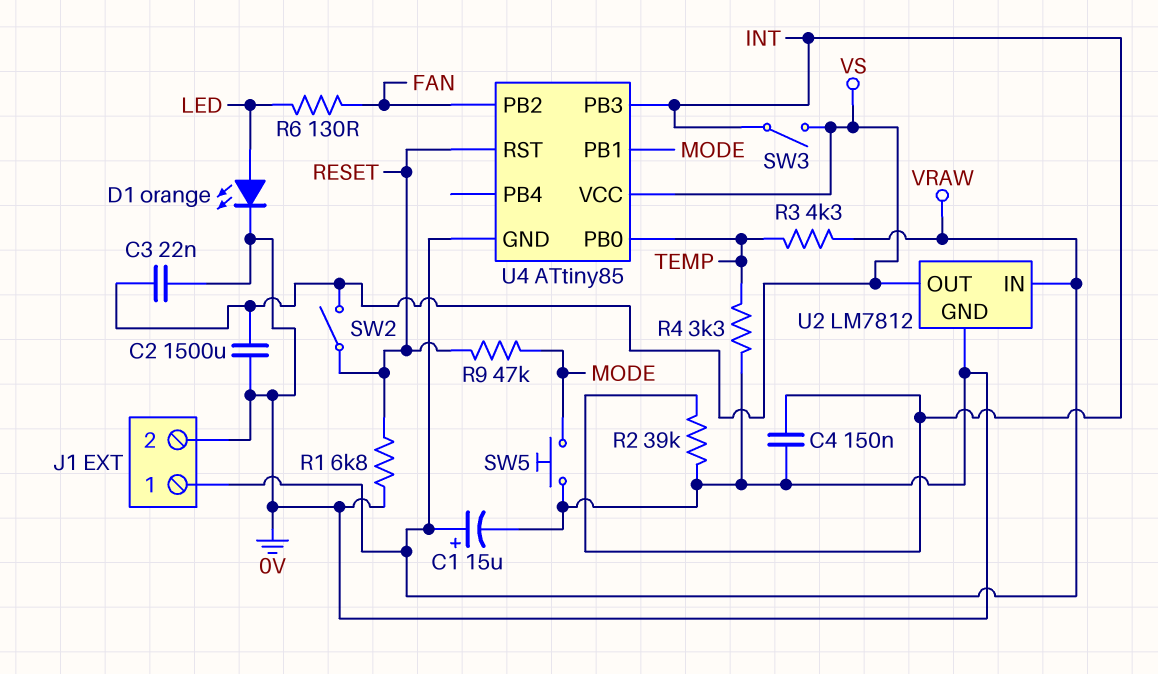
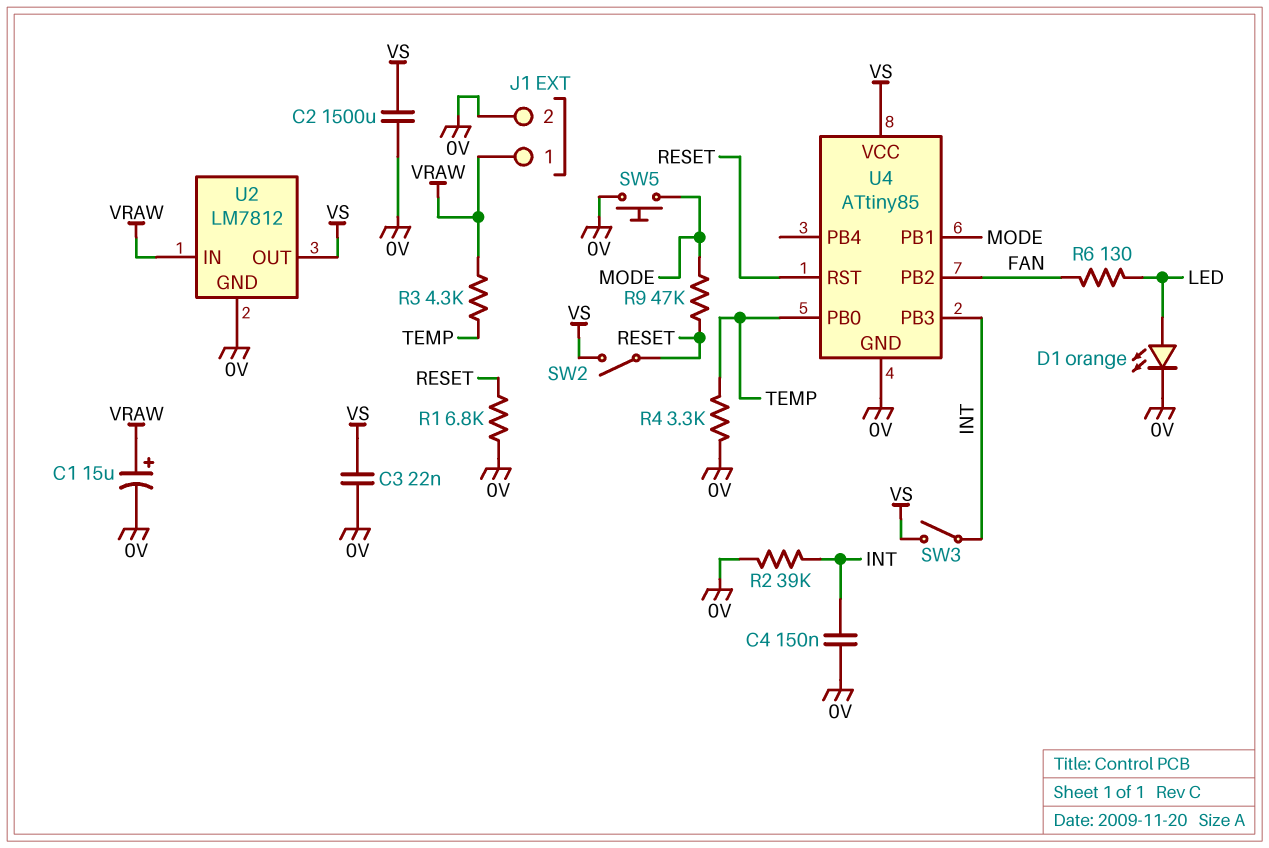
U4 pin GND: VRAW -> 0V

